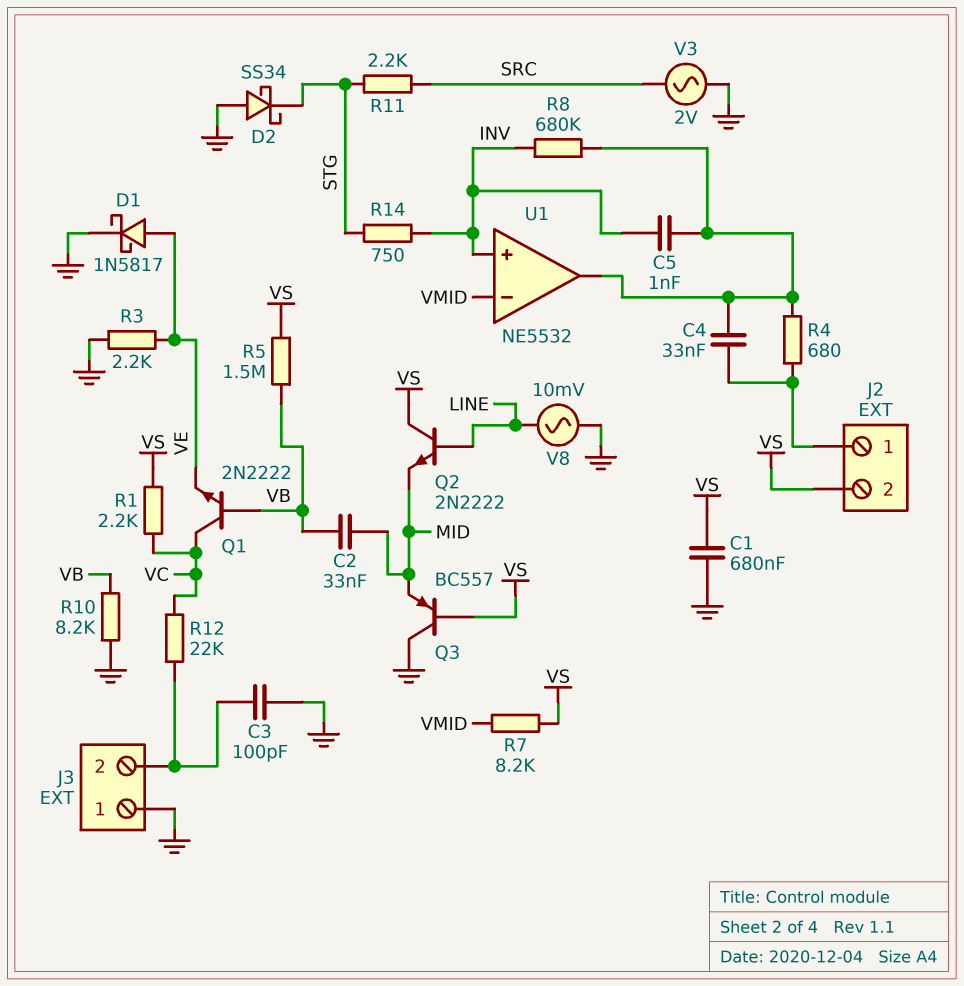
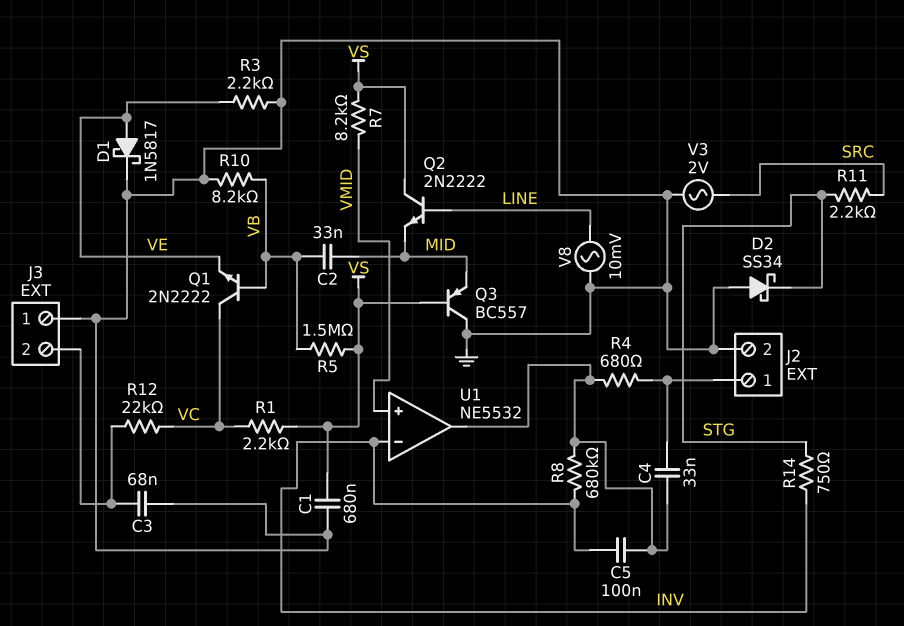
C3: 100pF (GND, J3/2) -> 68nF (GND, J3/2)
C5: 1nF (INV, U1/out) -> 100nF (INV, U1/out)
J2 pin 2: VS -> GND
U1 pin in+: INV -> VMID
U1 pin in-: VMID -> INV

